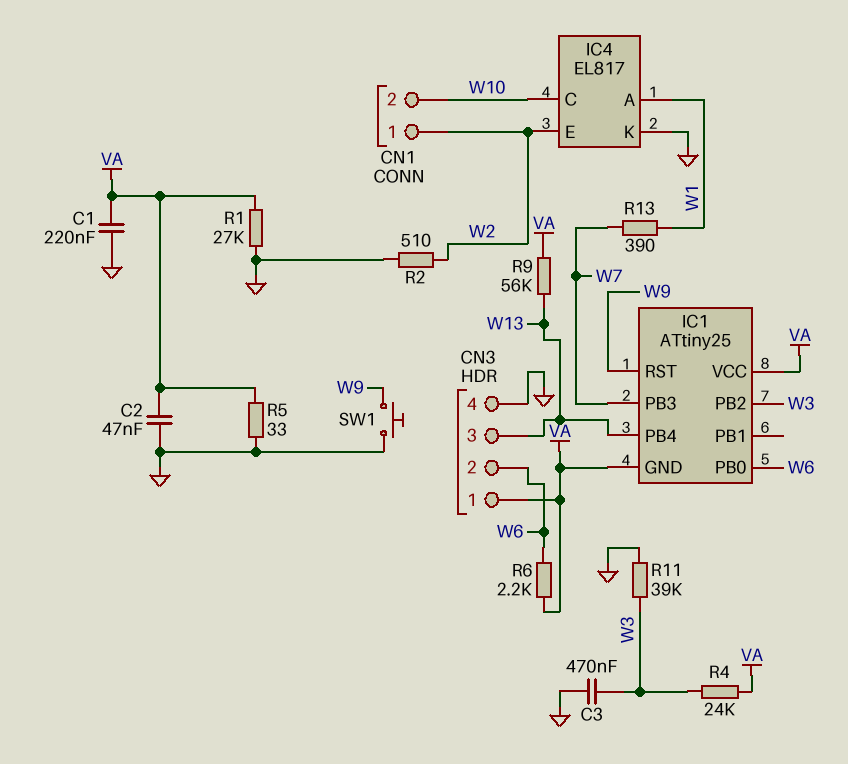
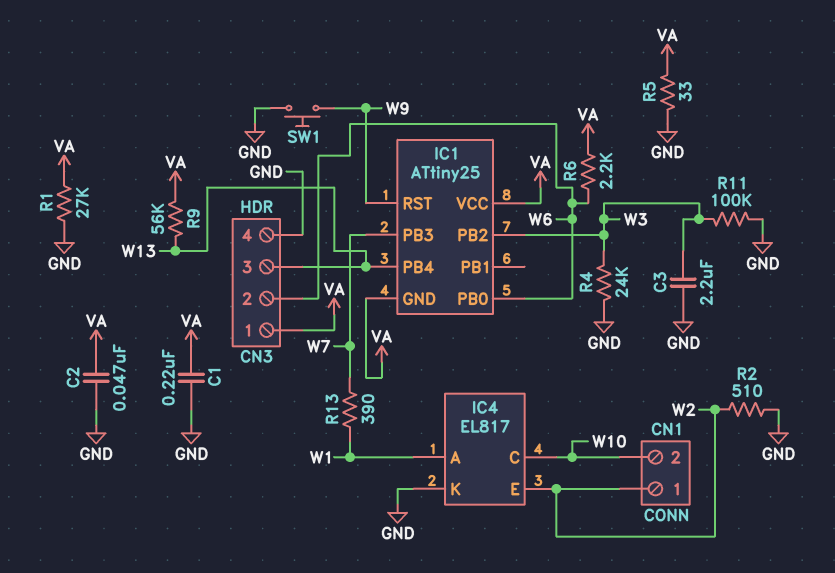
C3: 470nF (GND, W3) -> 2.2uF (GND, W3)
R4: 24k (VA, W3) -> 24k (GND, W3)
R11: 39k (GND, W3) -> 100k (GND, W3)

